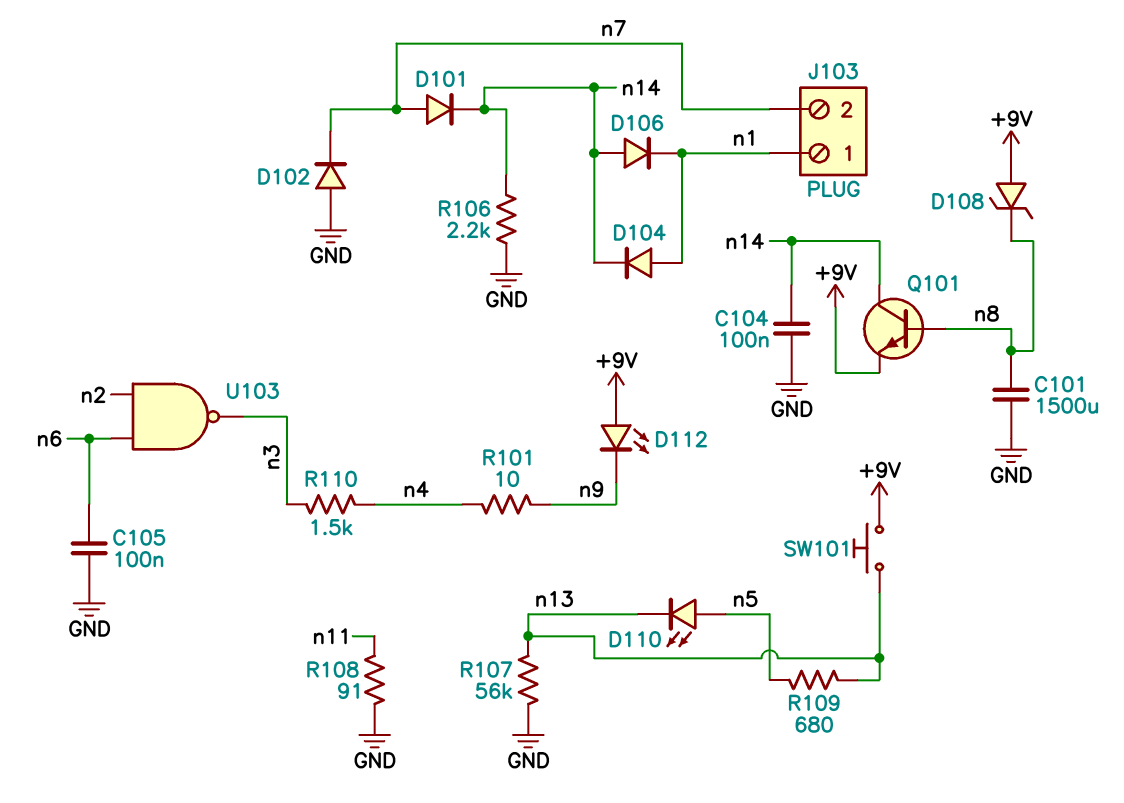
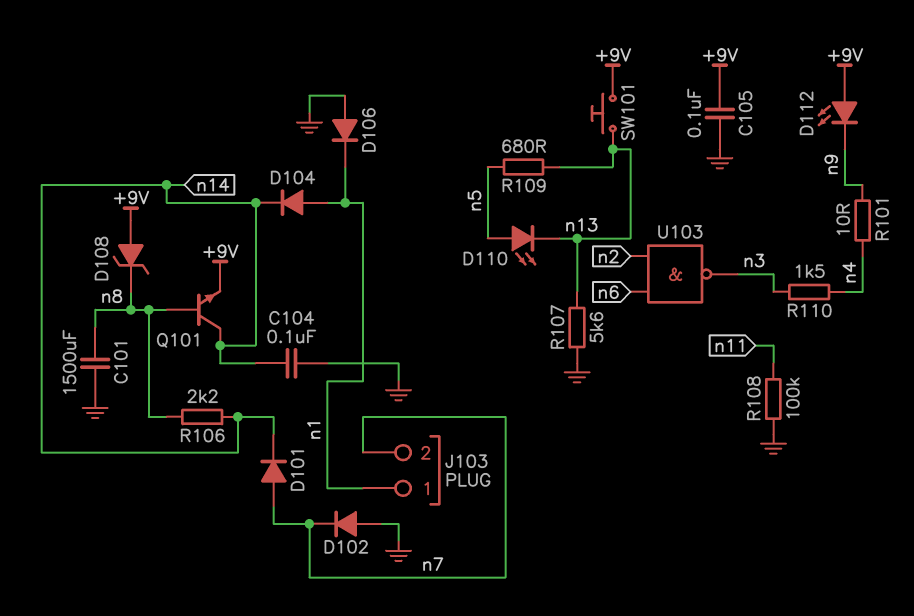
C105: 100nF (GND, n6) -> 100nF (+9V, GND)
D106: diode (A n14, K n1) -> diode (A GND, K n1)
R106: 2.2k (GND, n14) -> 2.2k (n8, n14)
R107: 56k (GND, n13) -> 5.6k (GND, n13)
R108: 91 (GND, n11) -> 100k (GND, n11)

